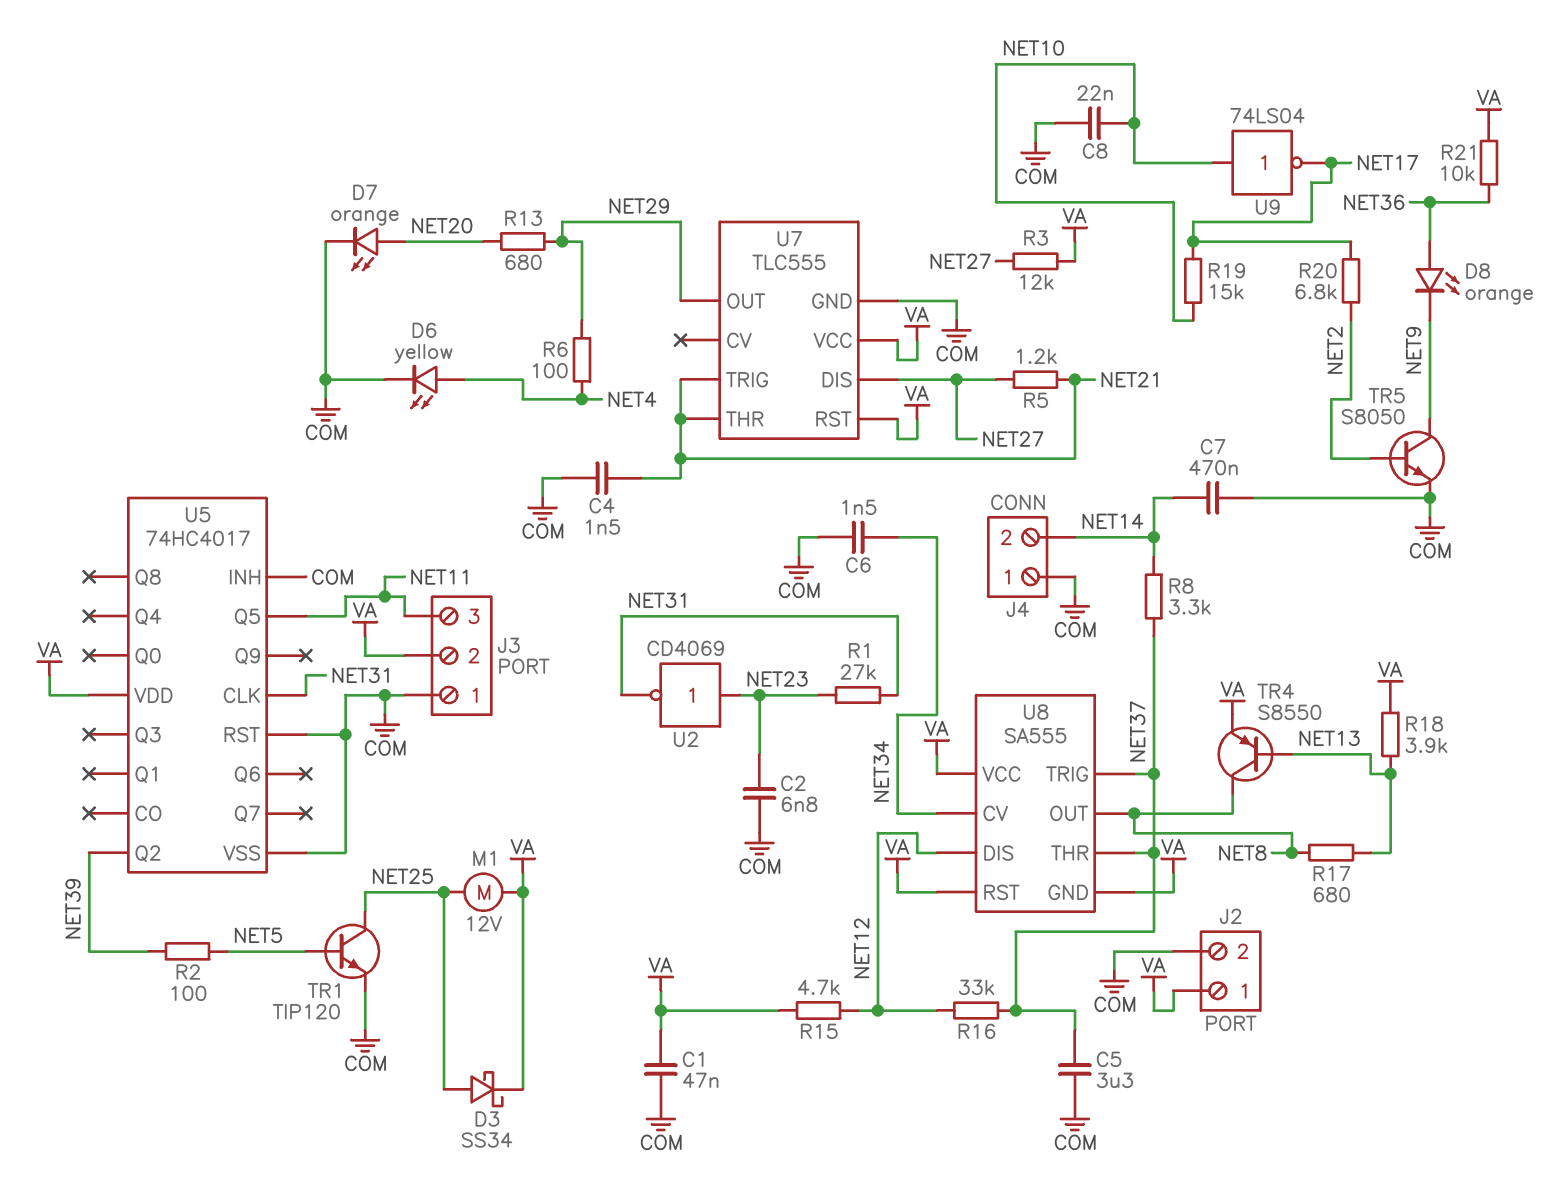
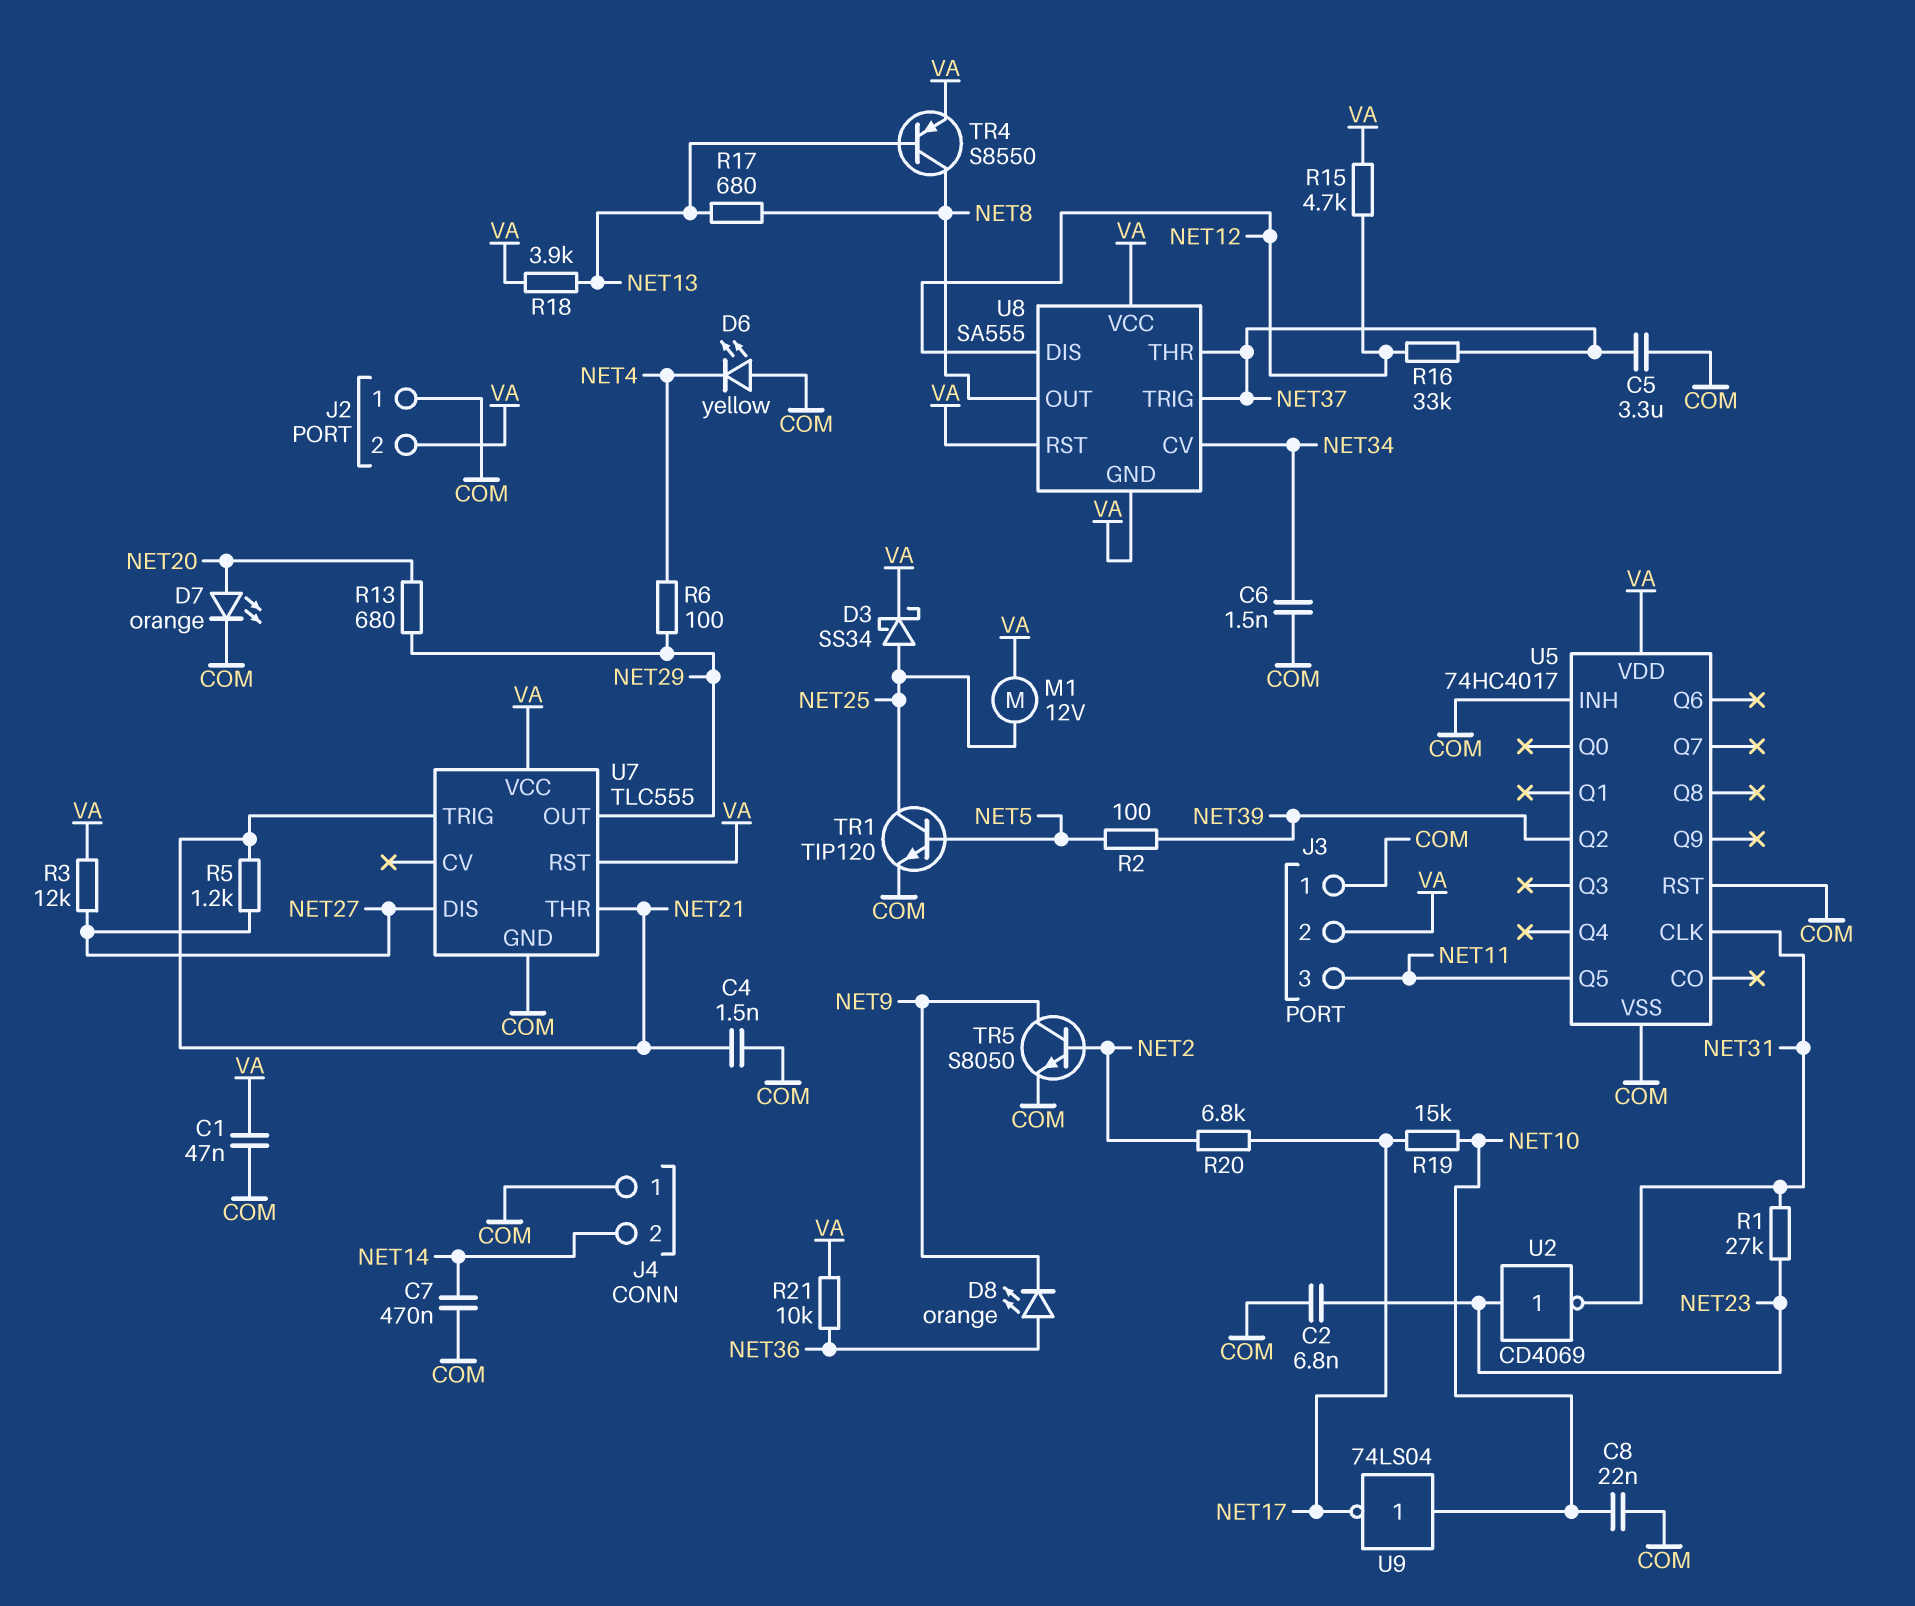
D6: LED yellow (A NET4, K COM) -> LED yellow (A COM, K NET4)
J2 pin 1: VA -> COM
J2 pin 2: COM -> VA
R8: 3.3k (NET14, NET37) -> none

